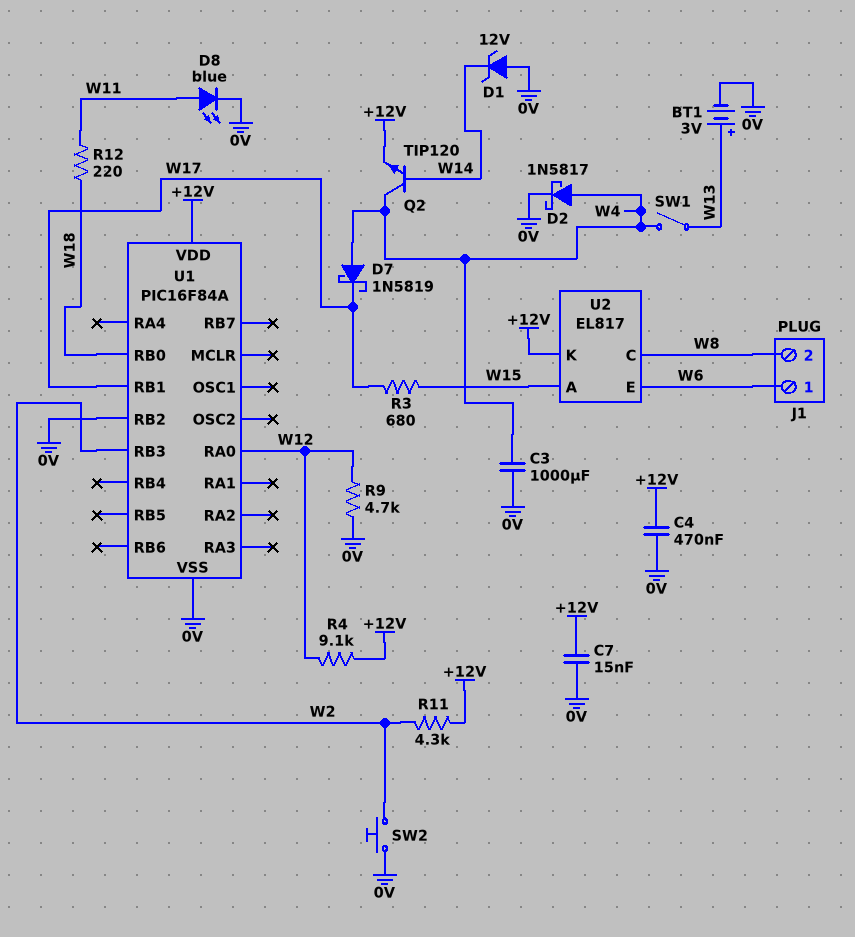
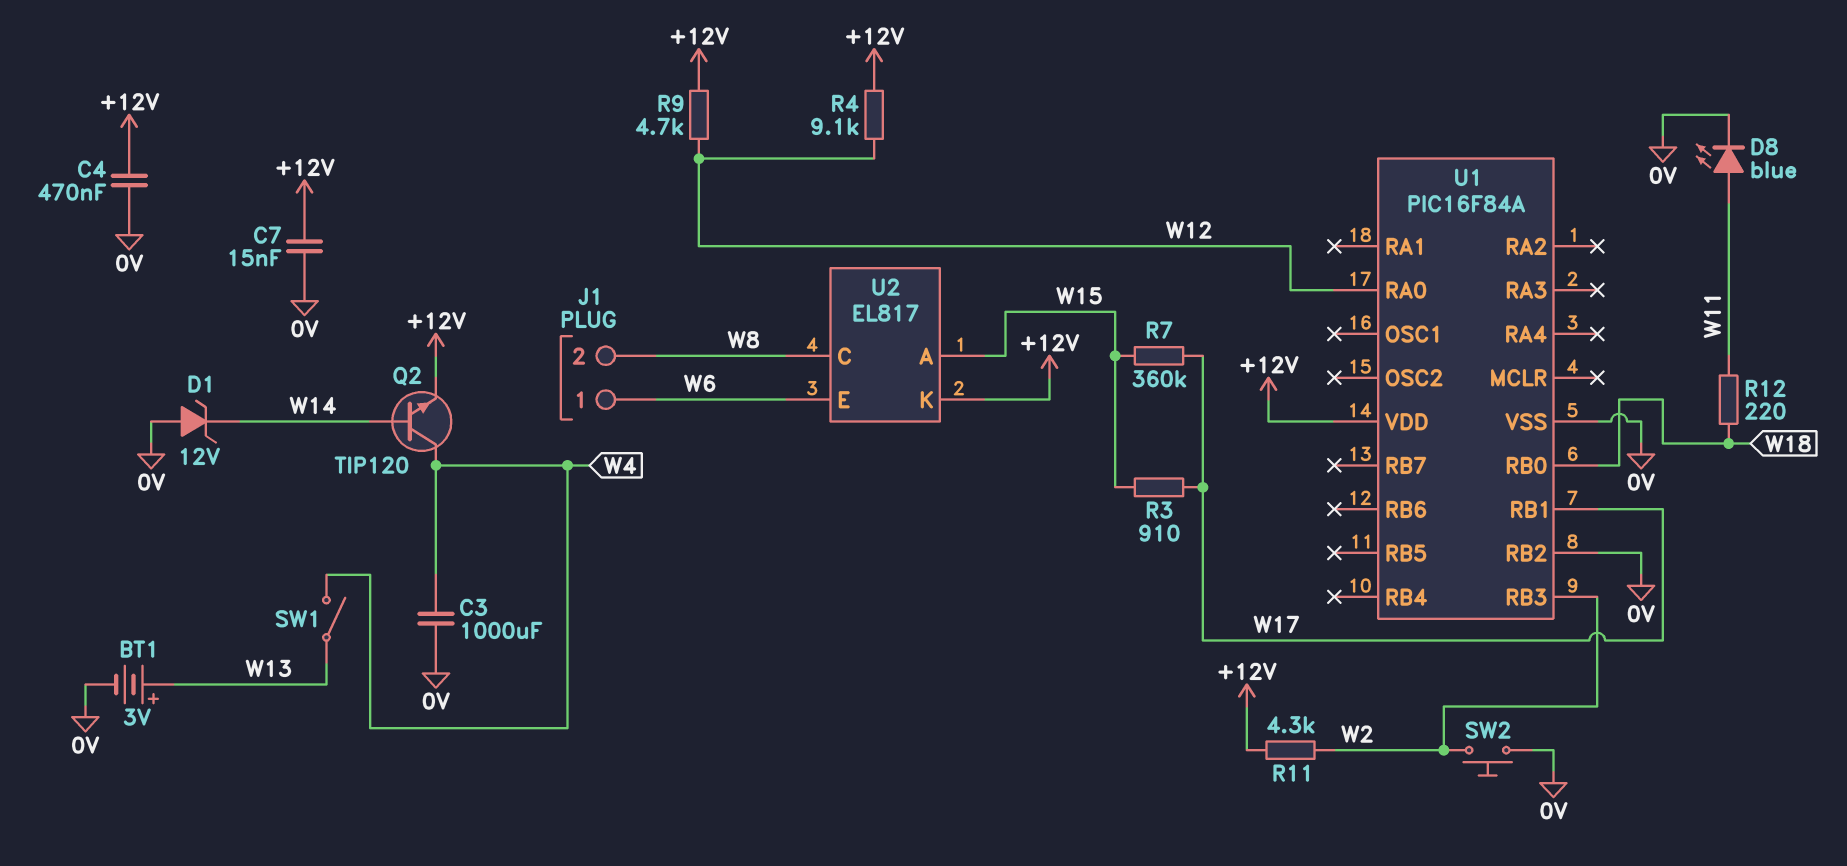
D2: schottky 1N5817 (A W4, K 0V) -> none
D7: schottky 1N5819 (A W4, K W17) -> none
R3: 680 (W15, W17) -> 910 (W15, W17)
R7: none -> 360k (W15, W17)
R9: 4.7k (0V, W12) -> 4.7k (+12V, W12)

